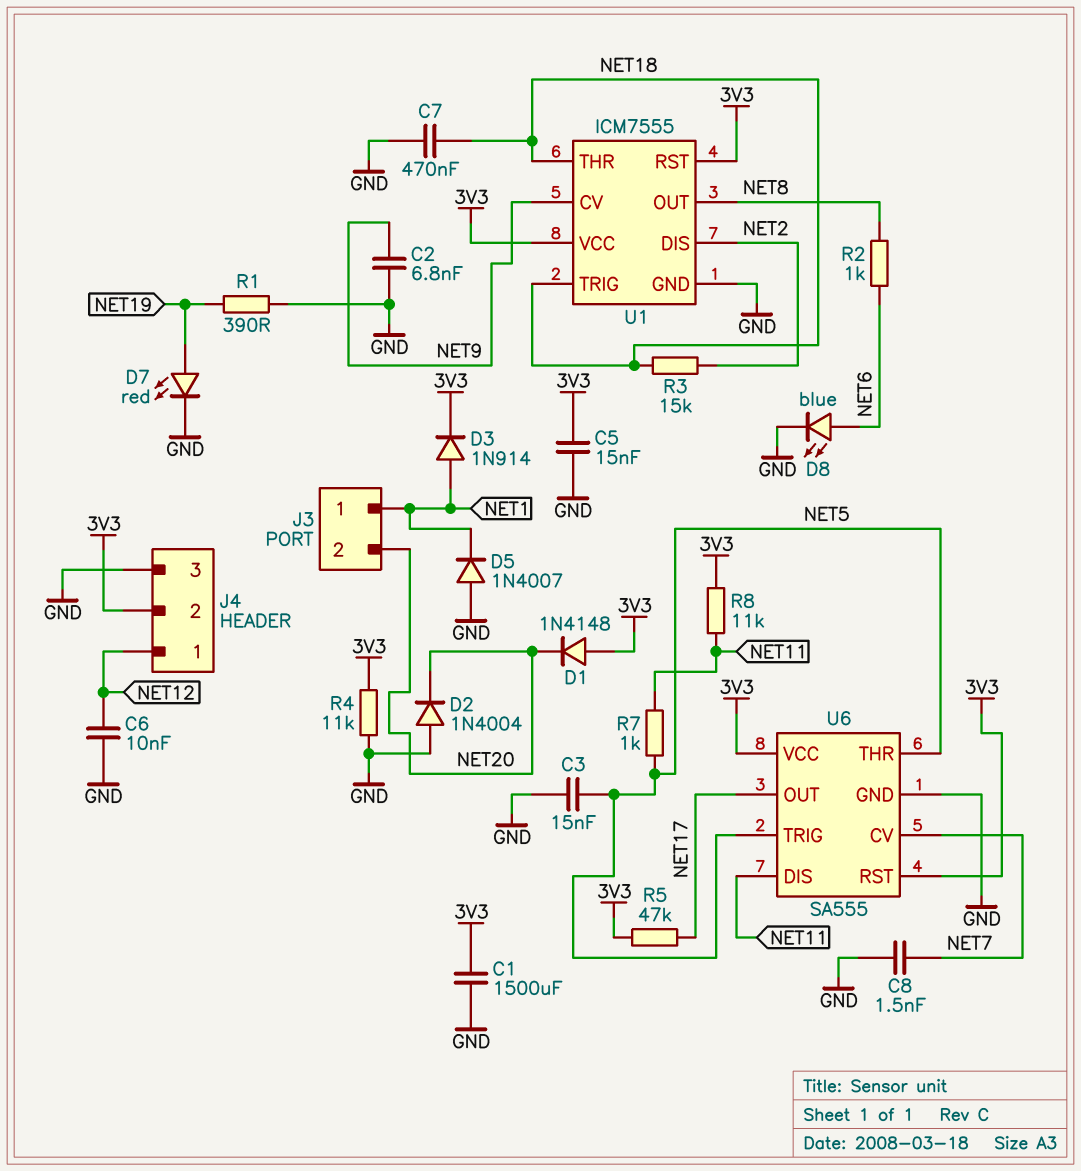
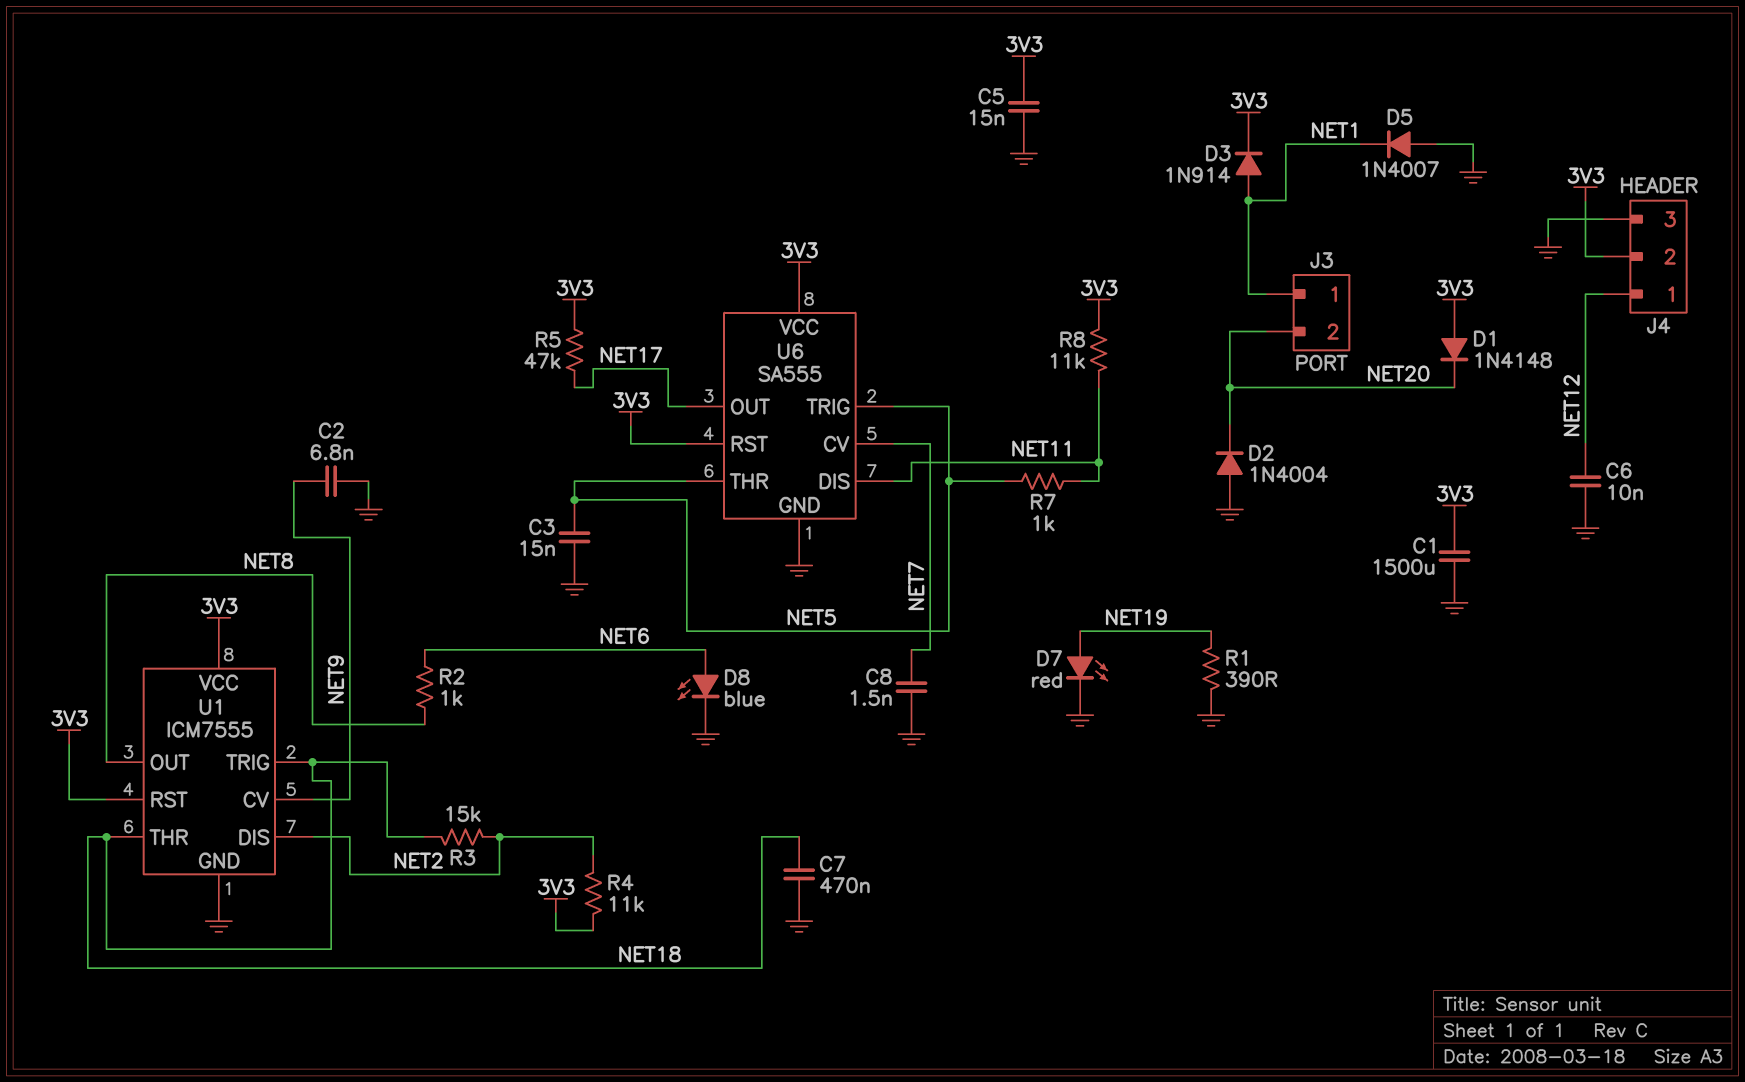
R4: 11k (3V3, GND) -> 11k (3V3, NET2)

